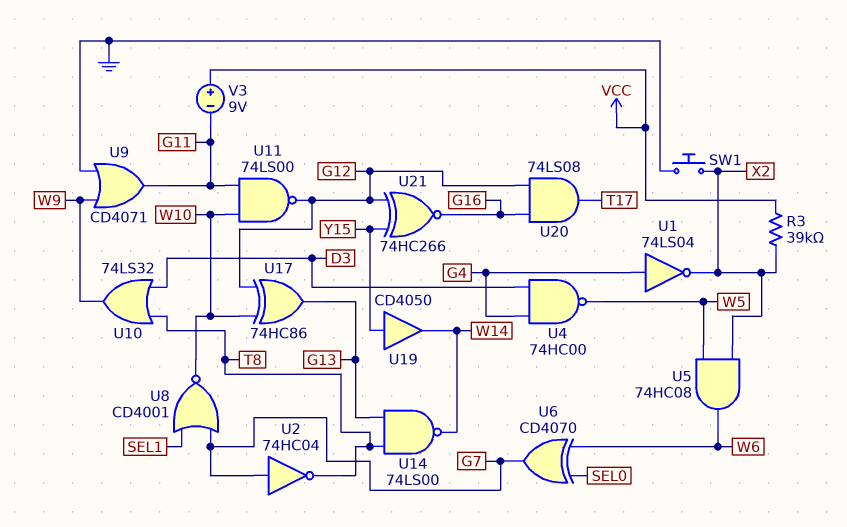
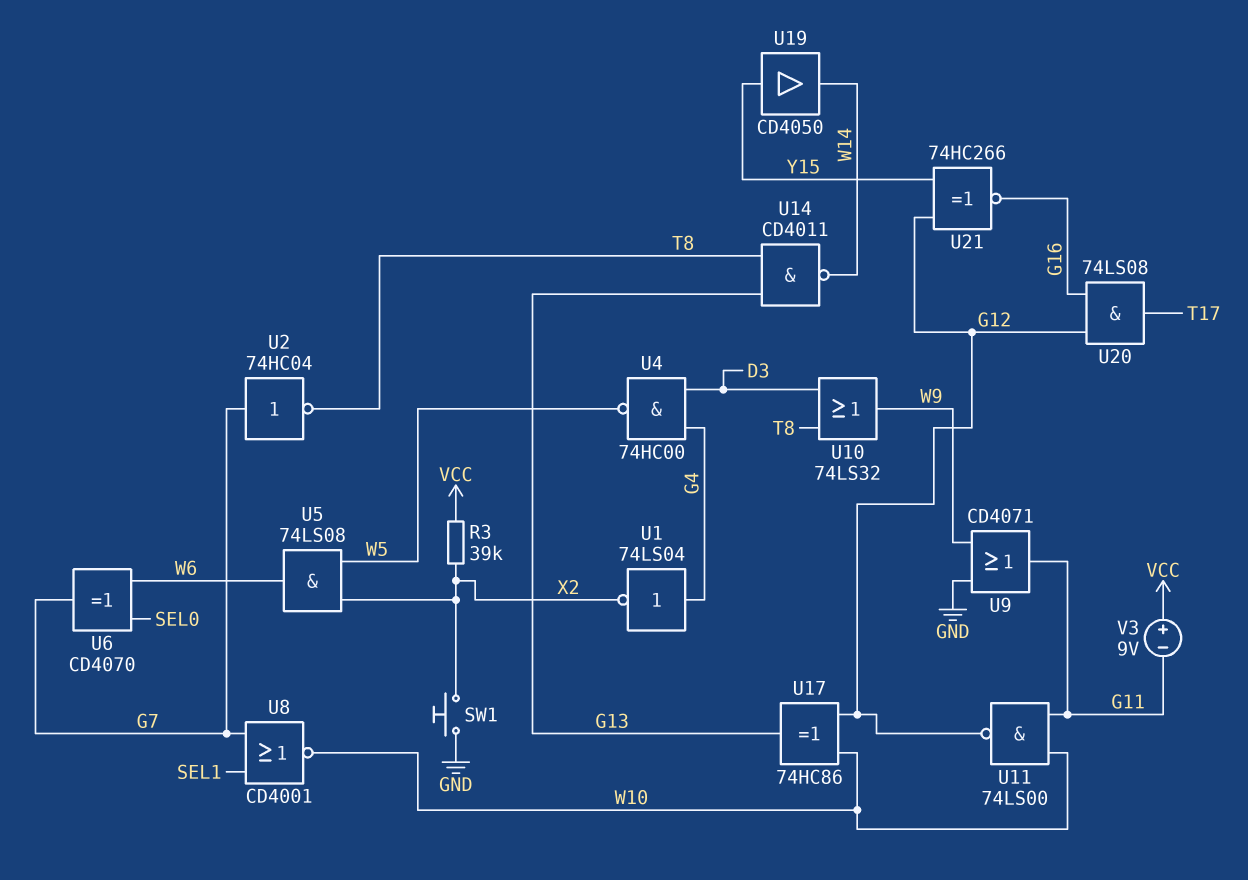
U5: AND 74HC08 (in W5, in X2, out W6) -> AND 74LS08 (in W5, in X2, out W6)
U14: NAND 74LS00 (in G13, in T8, out W14) -> NAND CD4011 (in G13, in T8, out W14)

